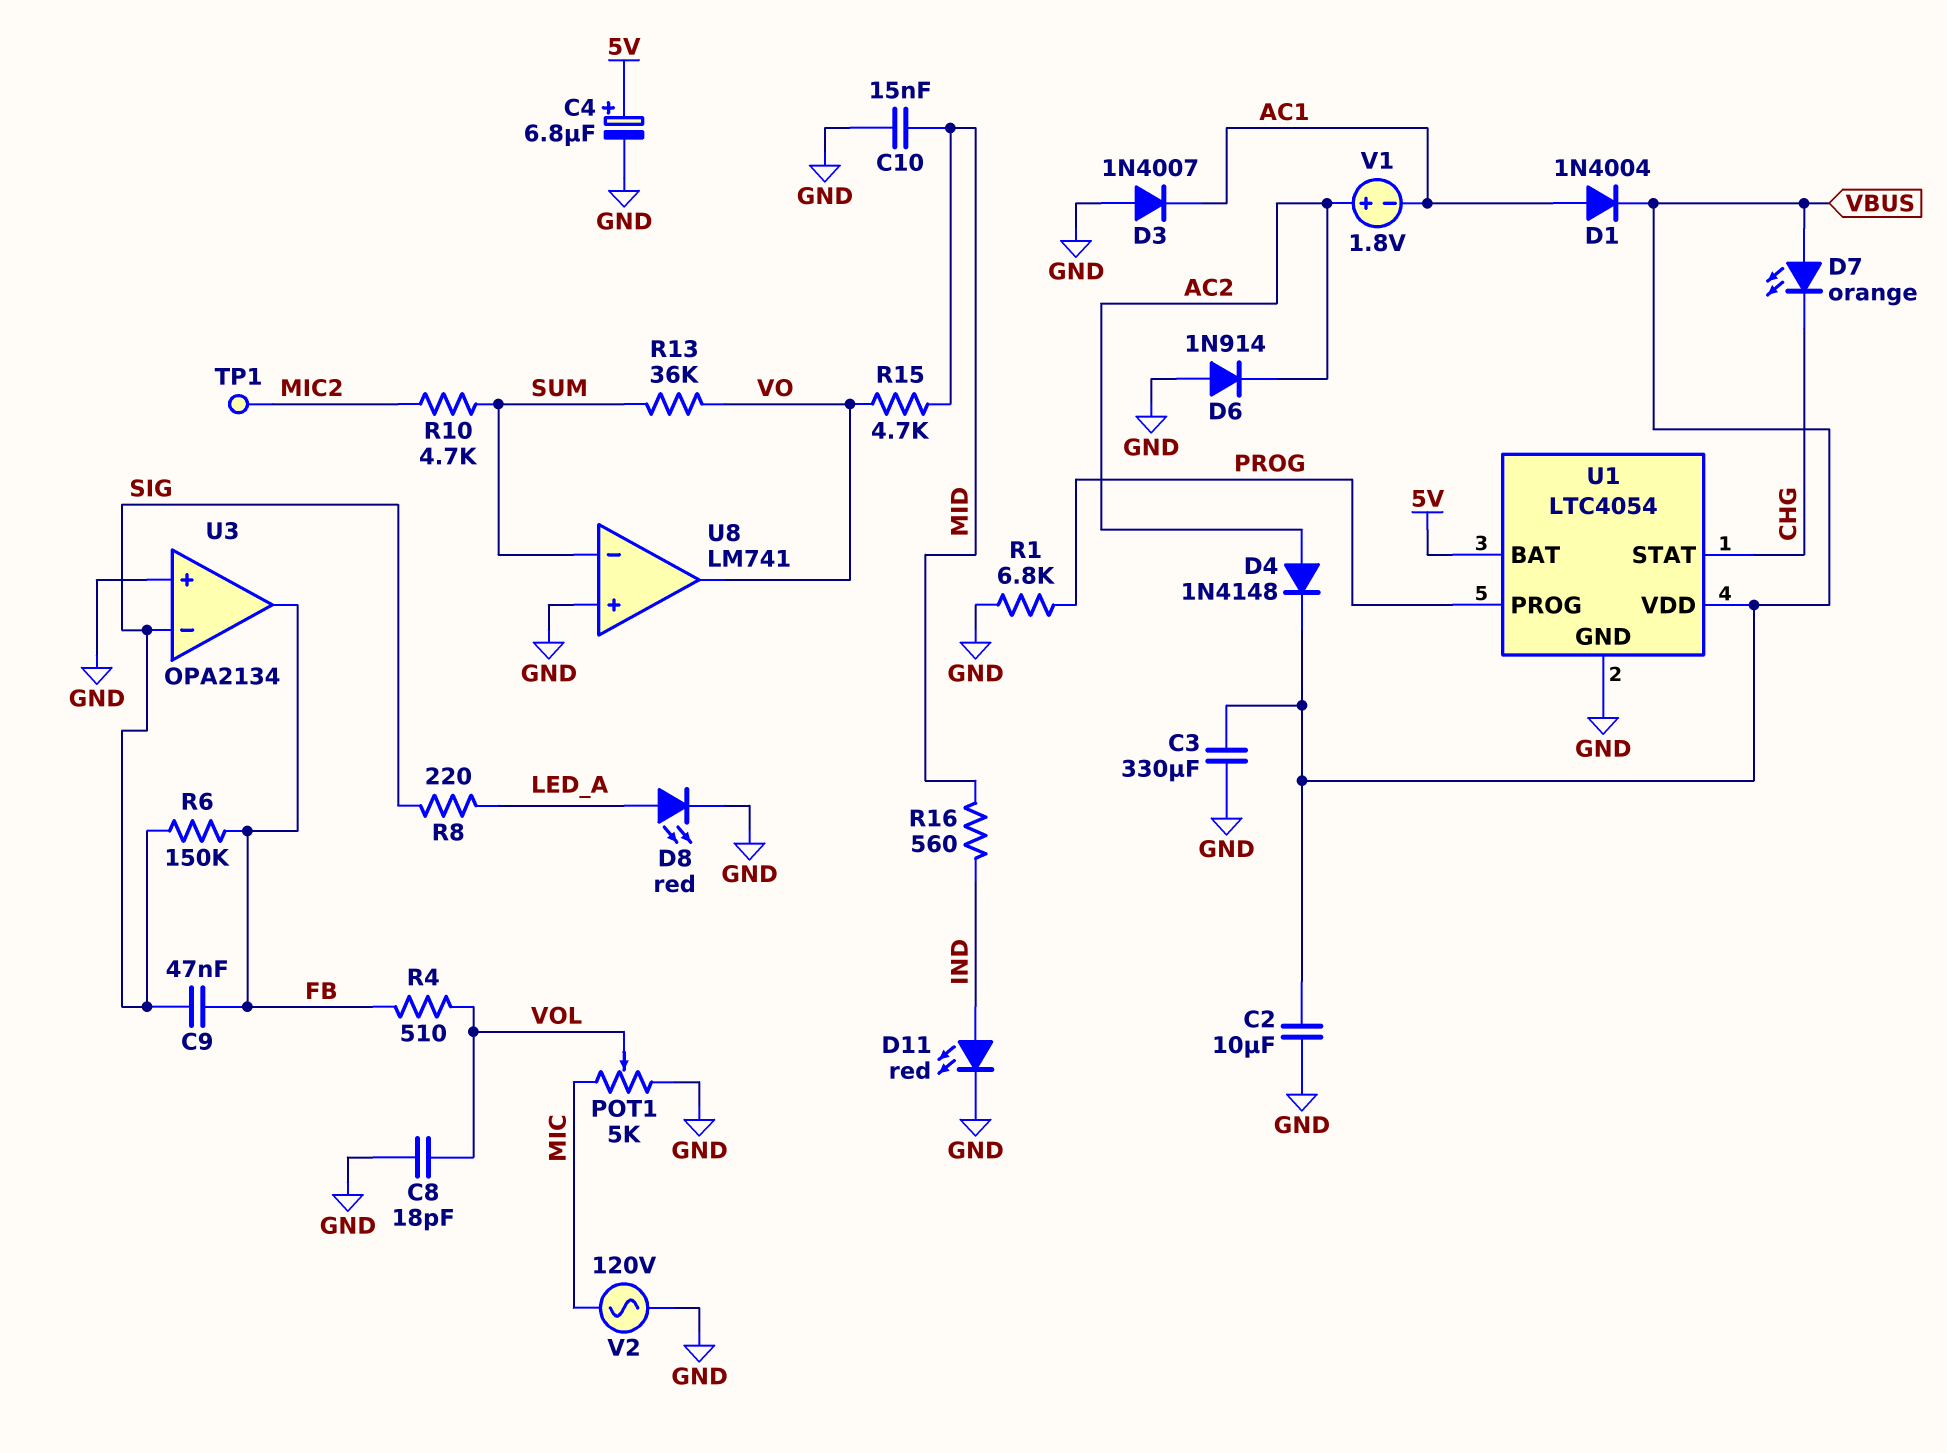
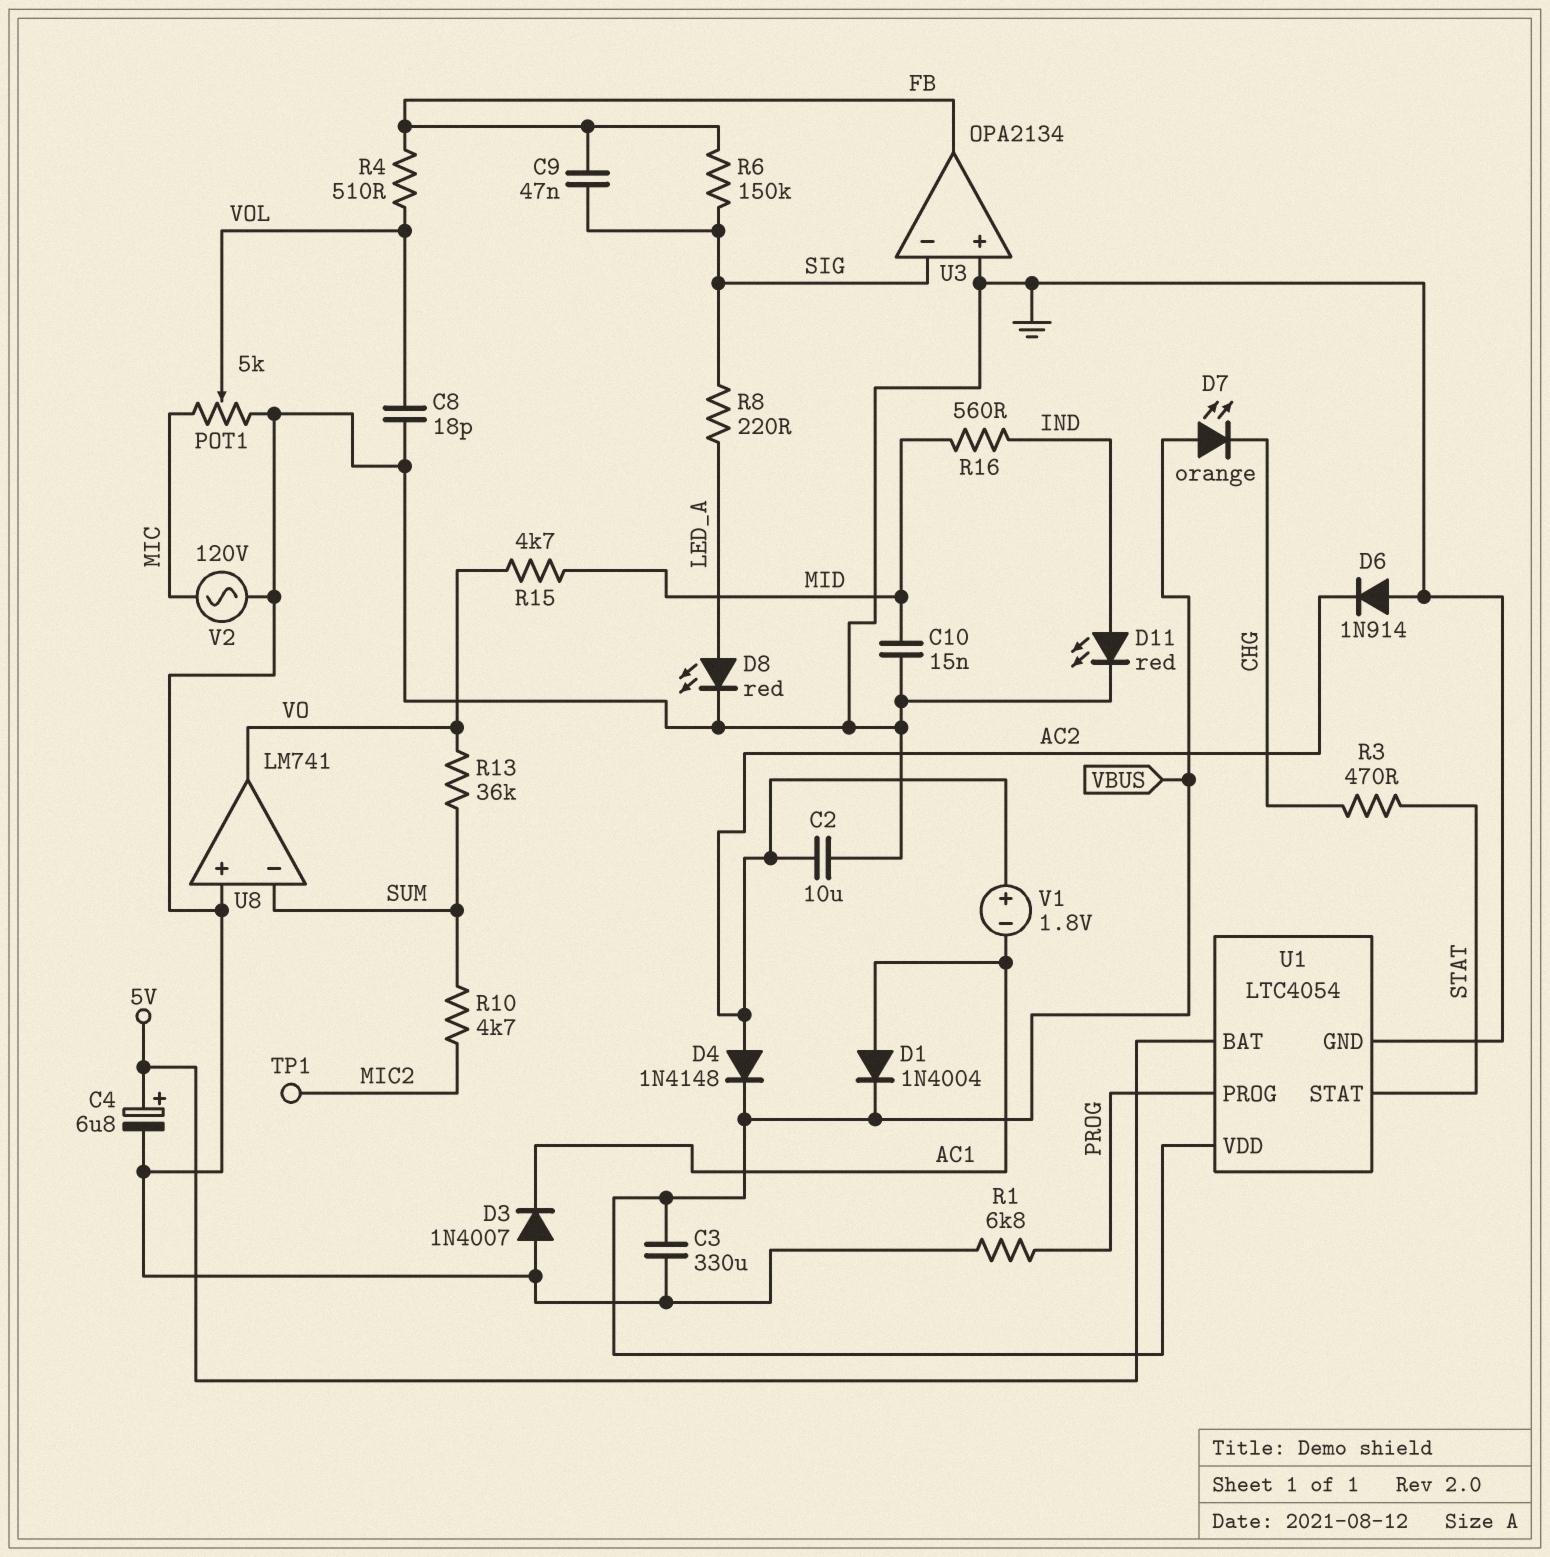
C2: 10uF (GND, VBUS) -> 10uF (AC2, GND)
R3: none -> 470 (CHG, STAT)
U1 pin STAT: CHG -> STAT

